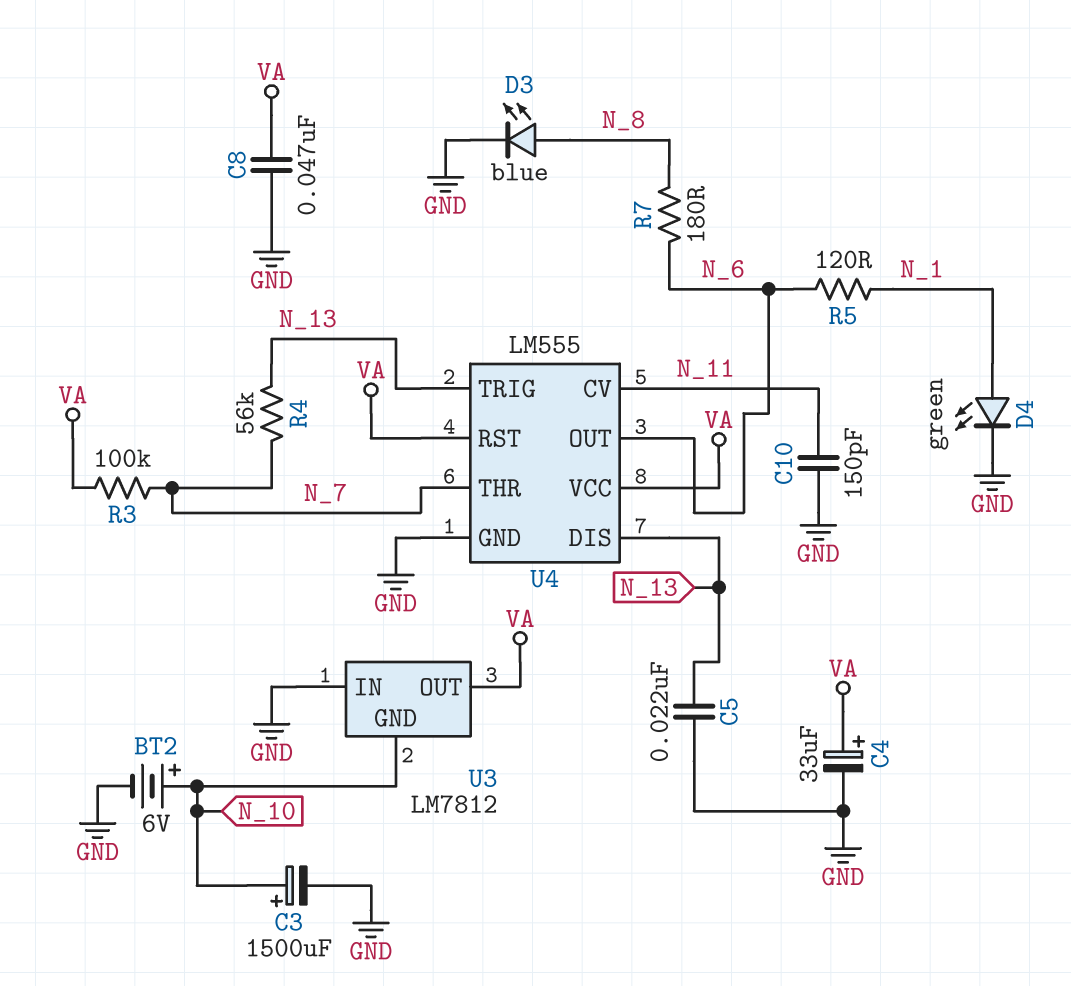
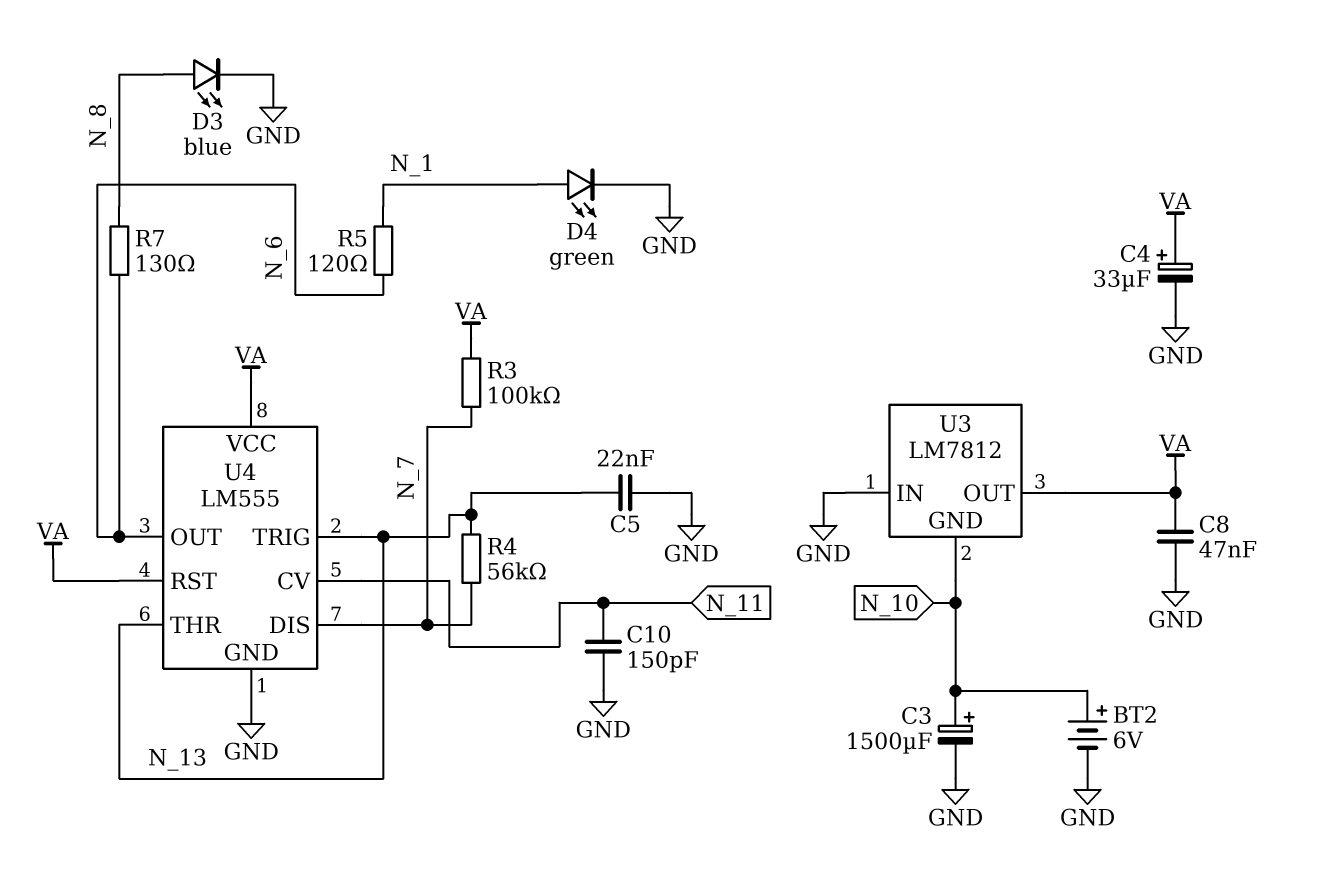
R7: 180 (N_6, N_8) -> 130 (N_6, N_8)
U4 pin DIS: N_13 -> N_7
U4 pin THR: N_7 -> N_13

